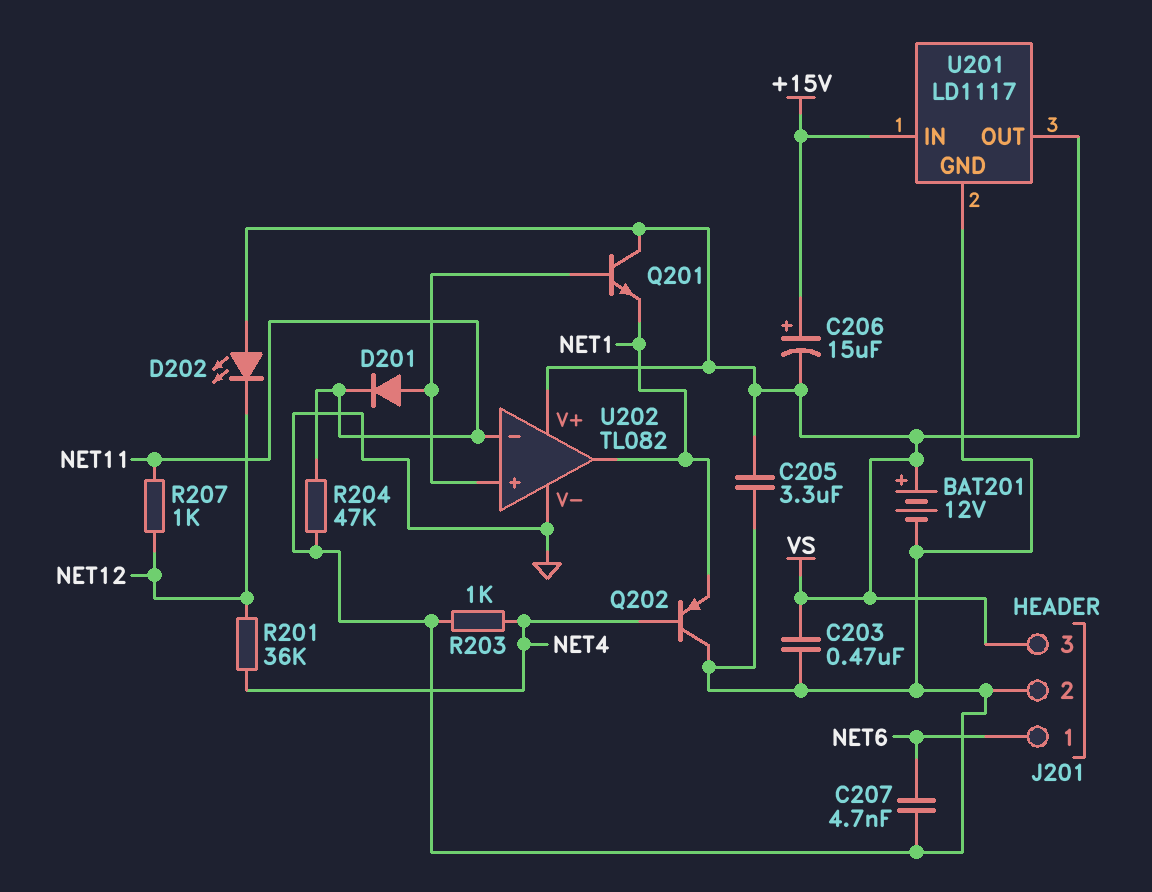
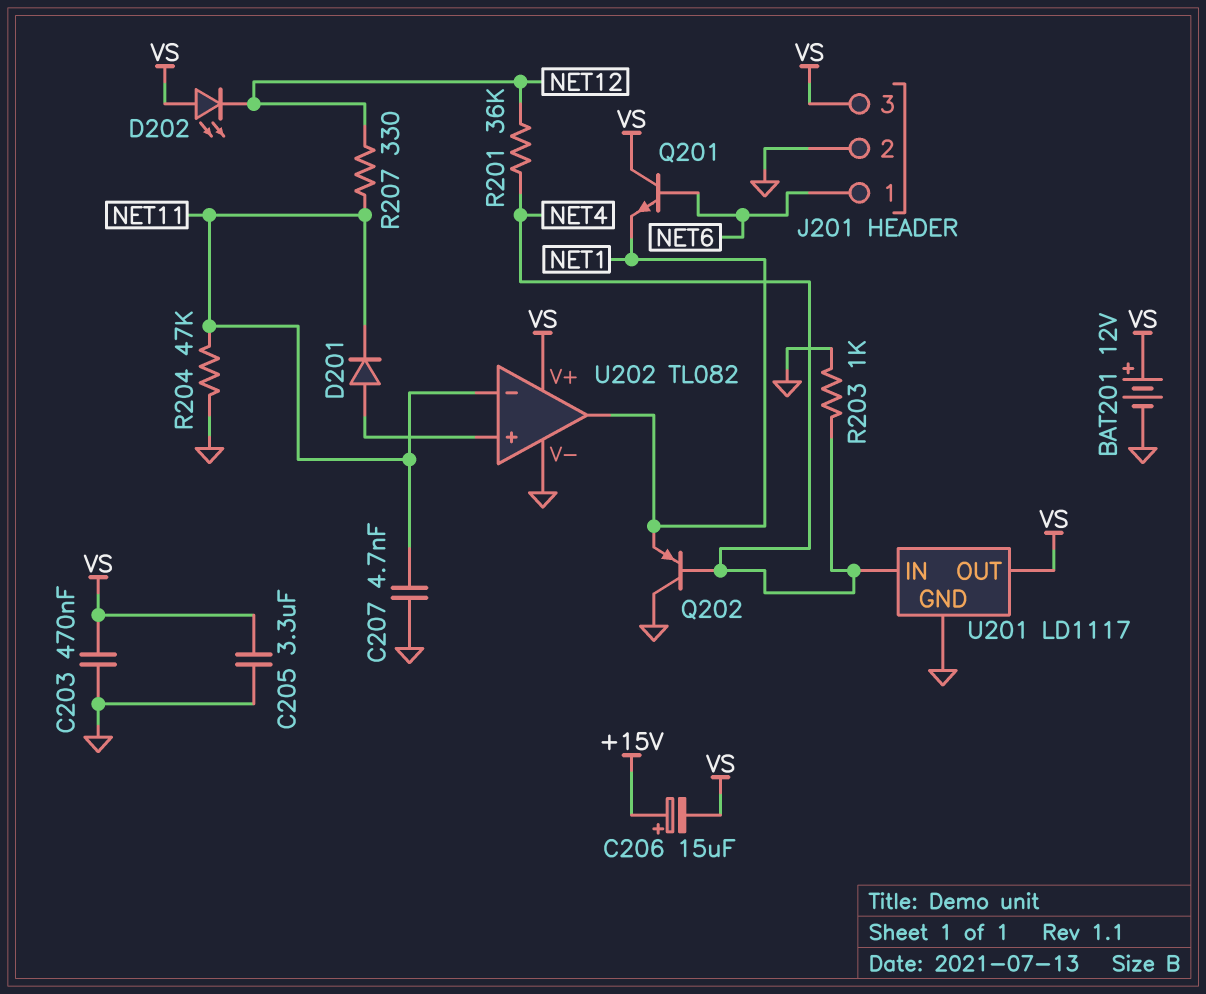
C207: 4.7nF (GND, NET6) -> 4.7nF (GND, NET11)
Q201: NPN (B U202/in+, C VS, E NET1) -> NPN (B NET6, C VS, E NET1)
R207: 1k (NET11, NET12) -> 330 (NET11, NET12)
U201 pin IN: +15V -> NET4

